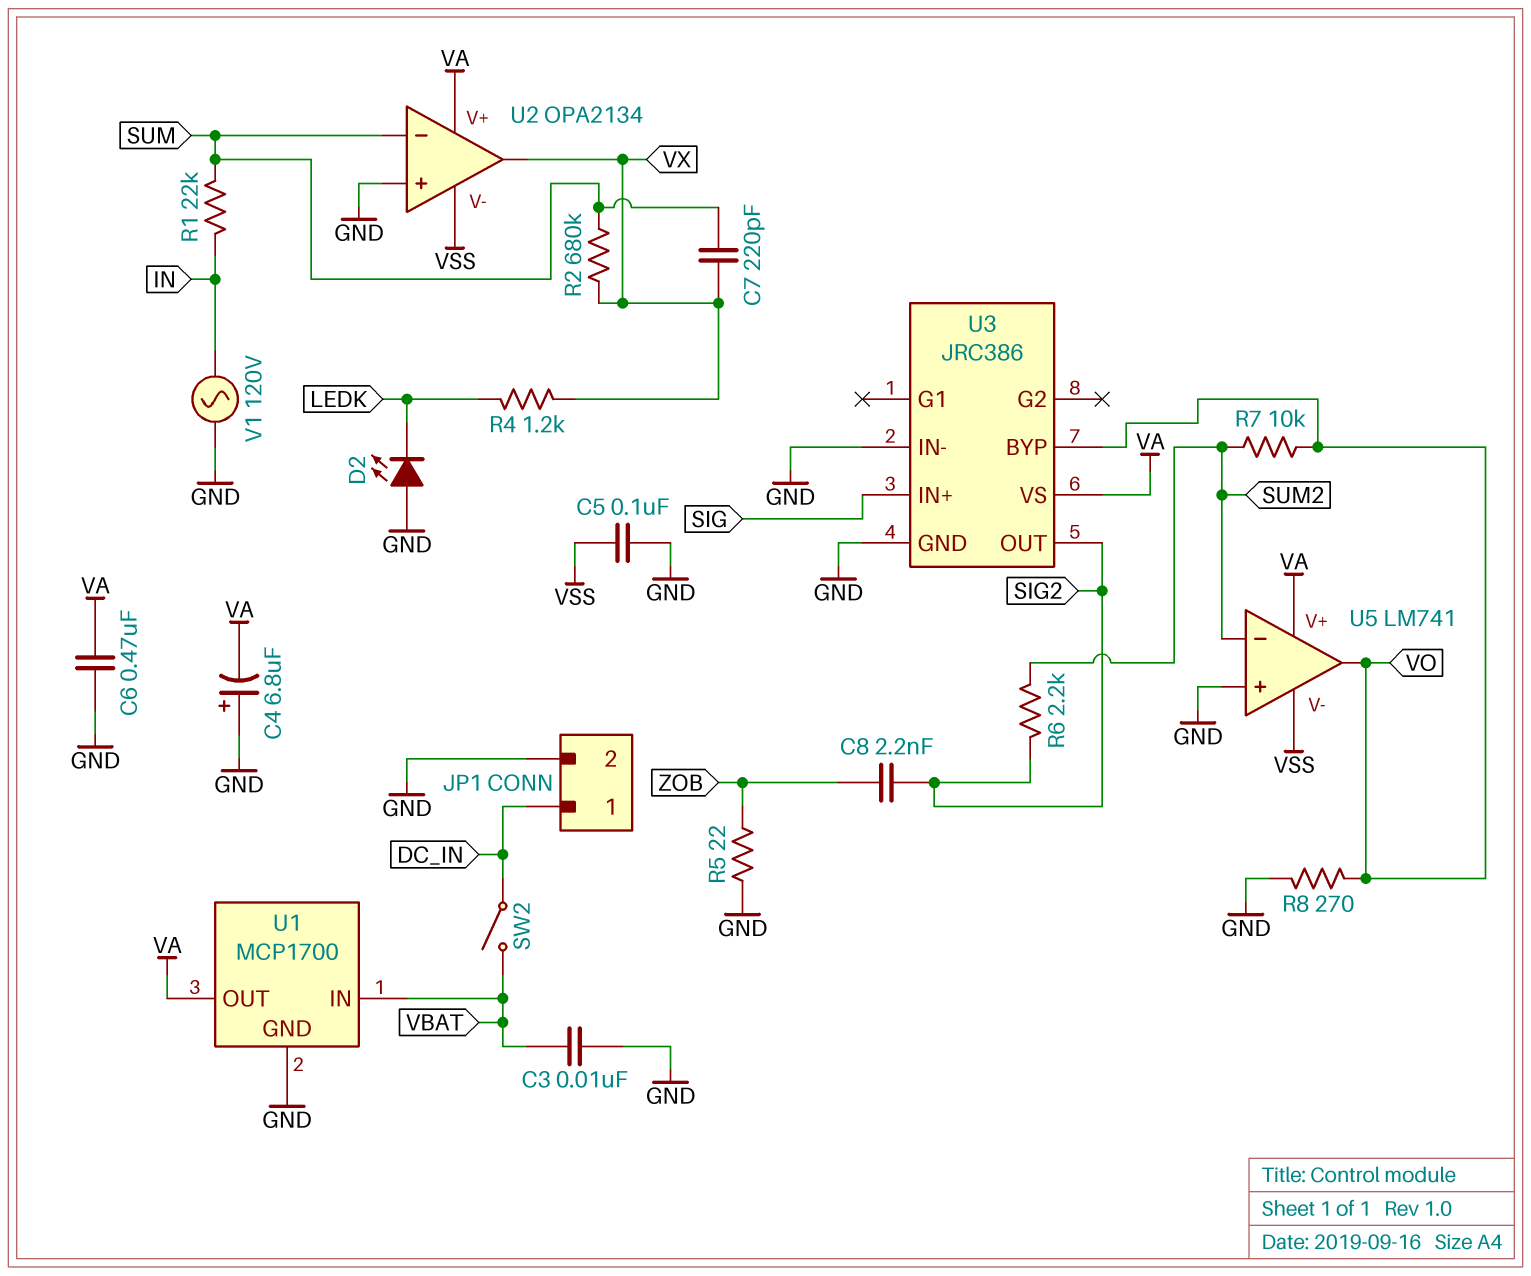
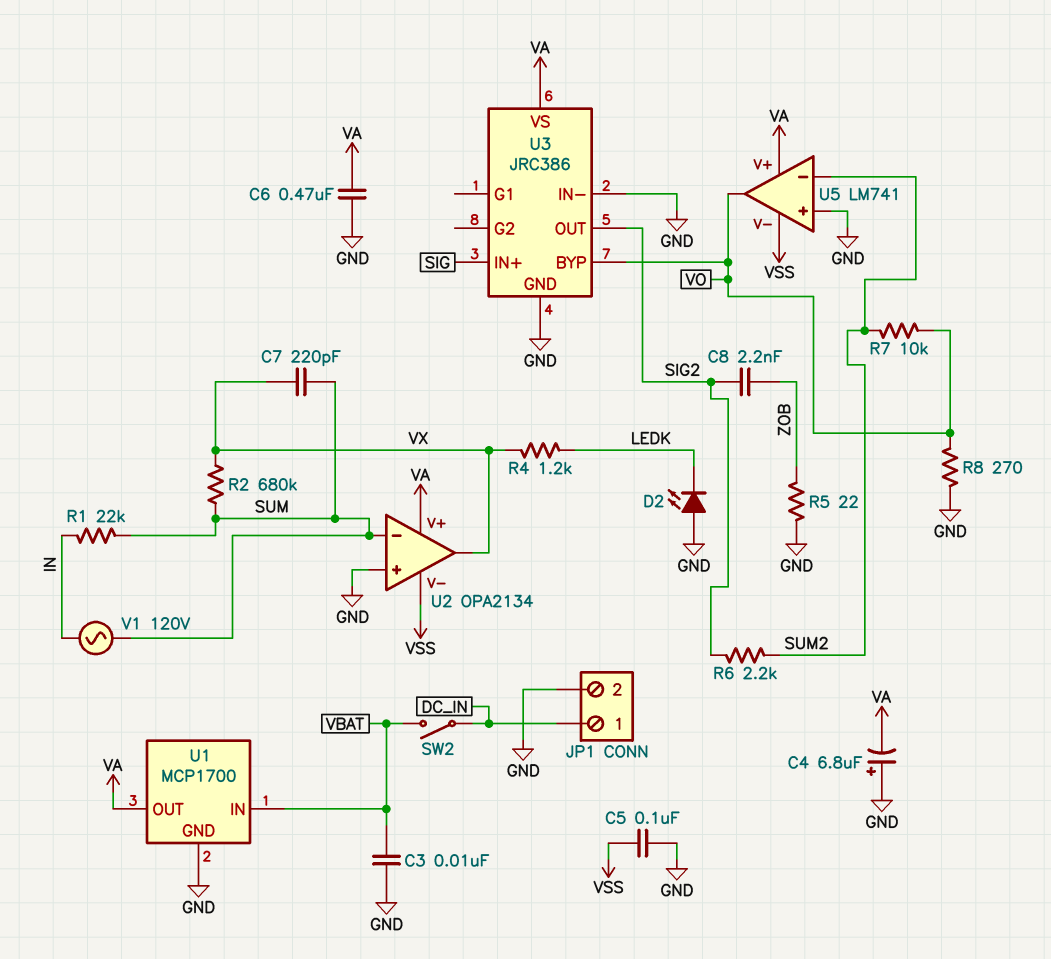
V1: AC 120V (GND, IN) -> AC 120V (IN, SUM)

